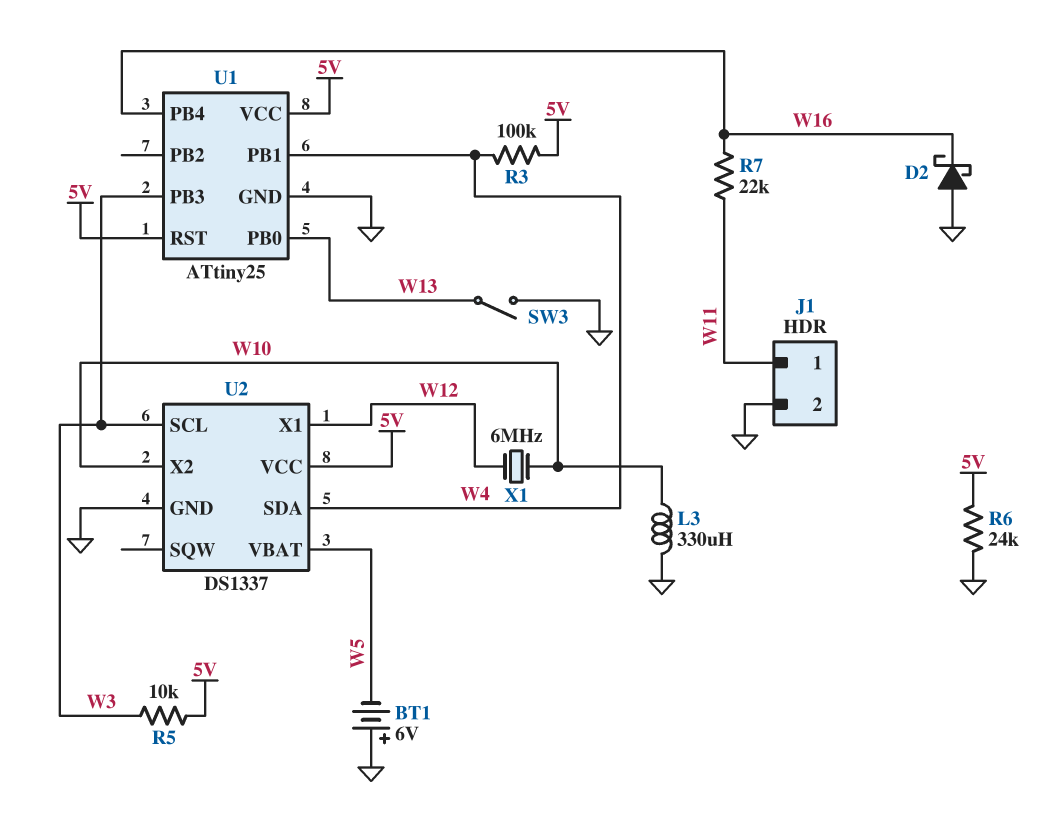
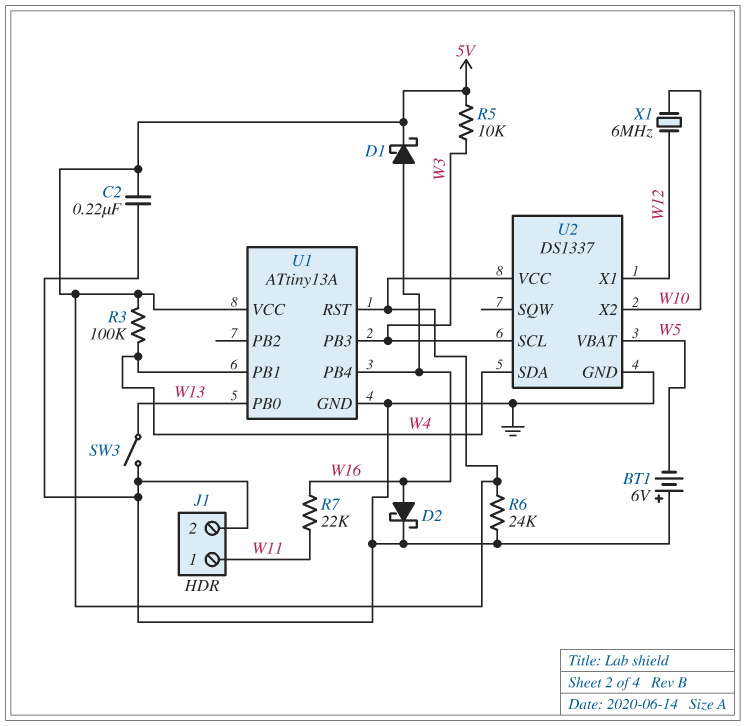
C2: none -> 220nF (5V, GND)
D1: none -> schottky (A W16, K 5V)
D2: schottky (A GND, K W16) -> schottky (A W16, K GND)
L3: 330uH (GND, W10) -> none
U1: ATtiny25 -> ATtiny13A

